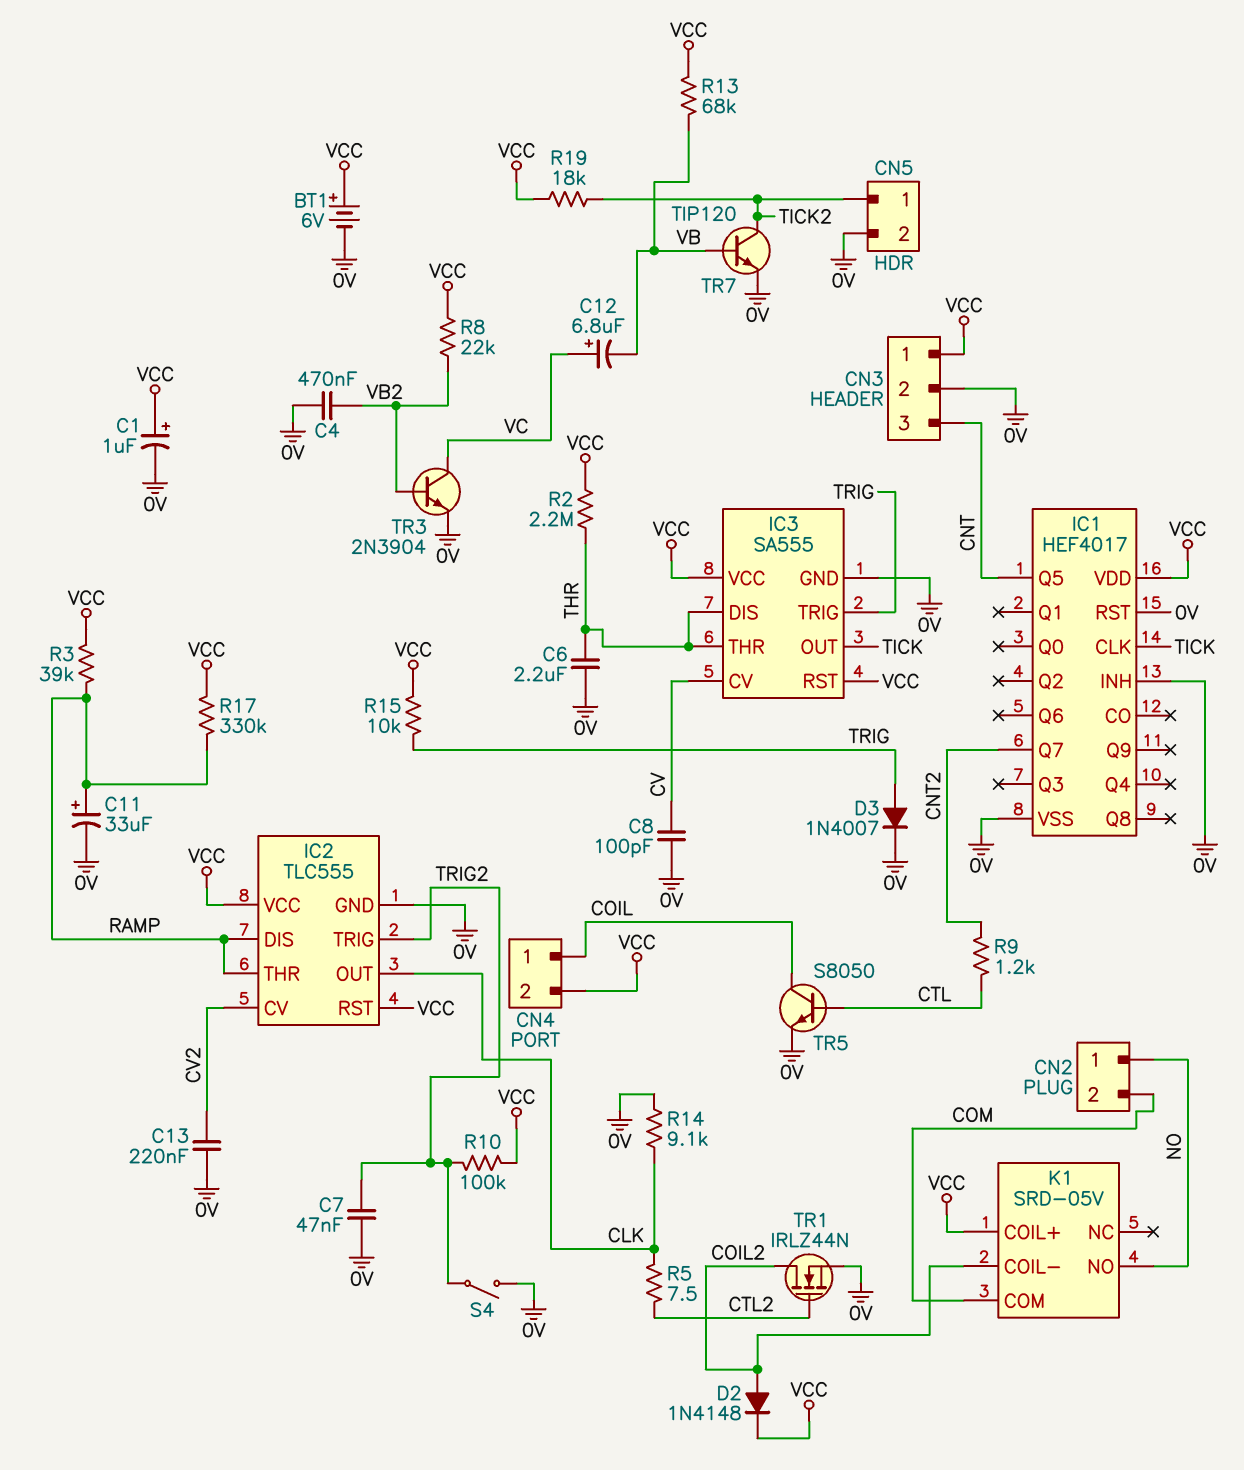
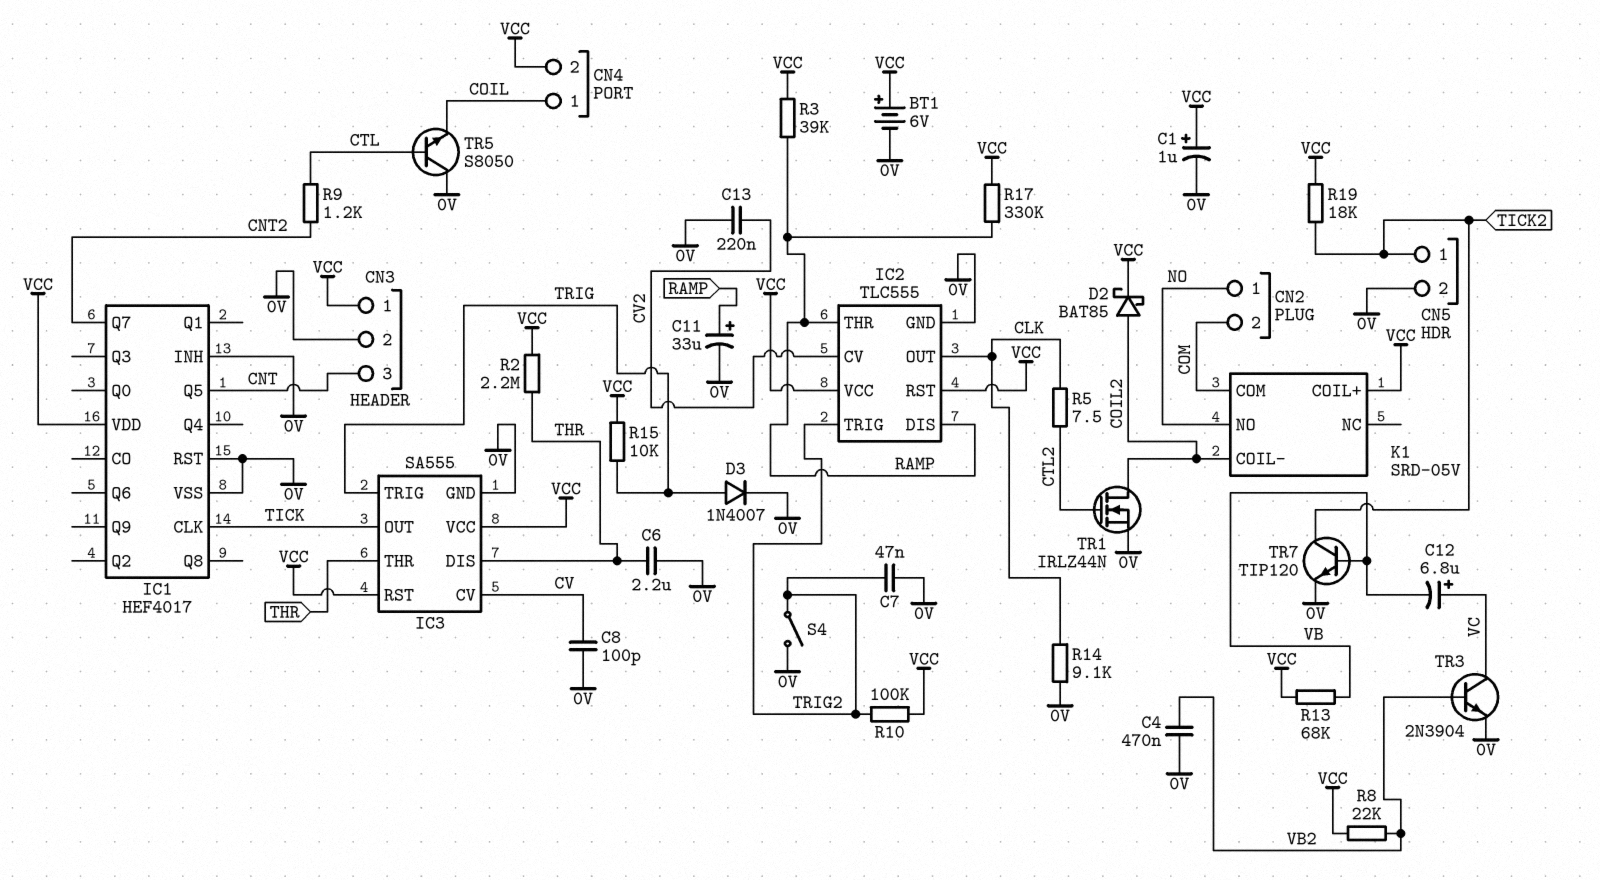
D2: diode 1N4148 (A COIL2, K VCC) -> schottky BAT85 (A COIL2, K VCC)
TR5: NPN S8050 (B CTL, C COIL, E 0V) -> NPN S8050 (B CTL, C 0V, E COIL)

